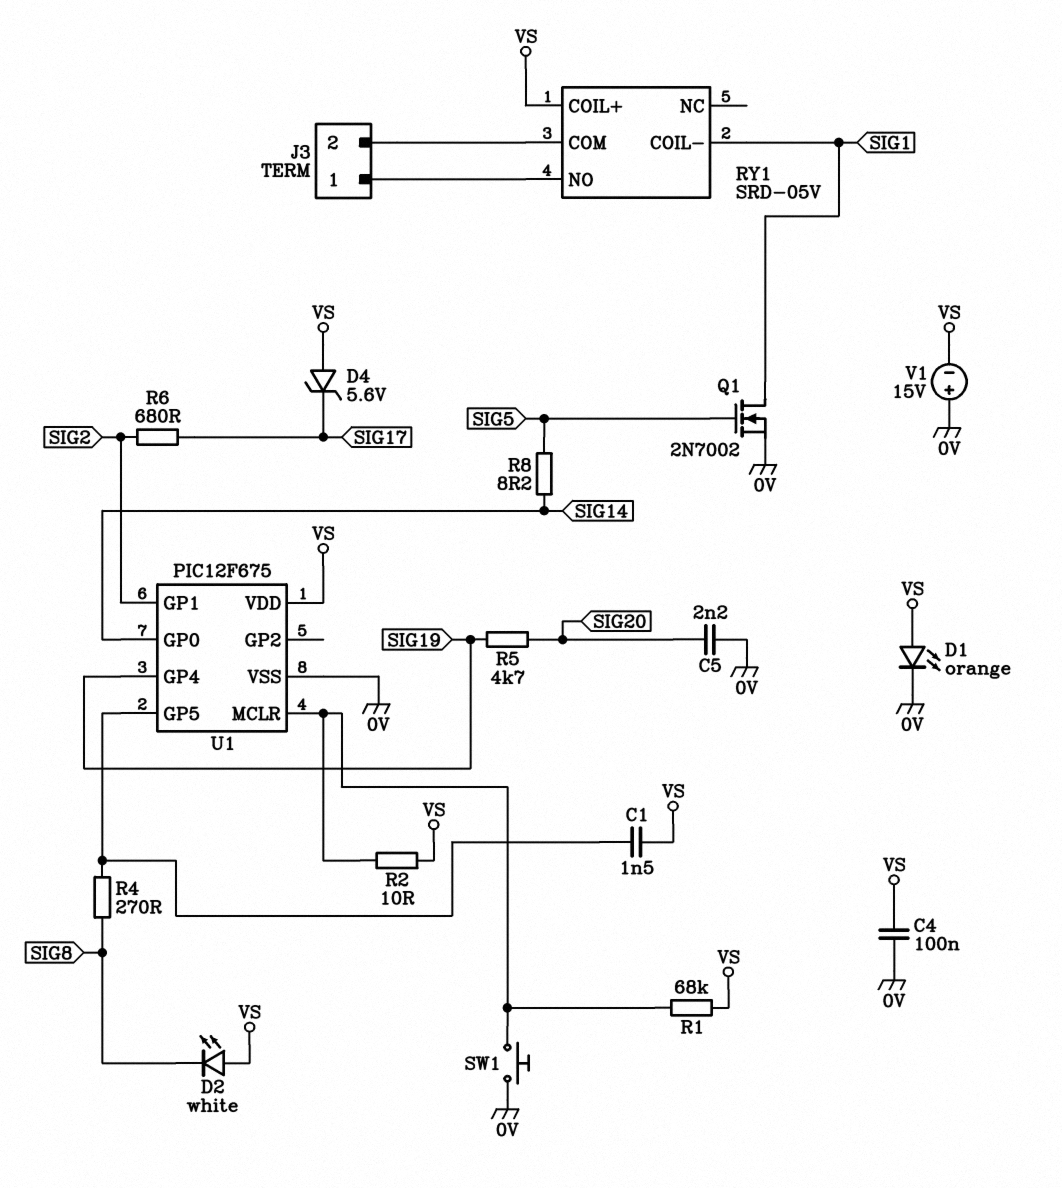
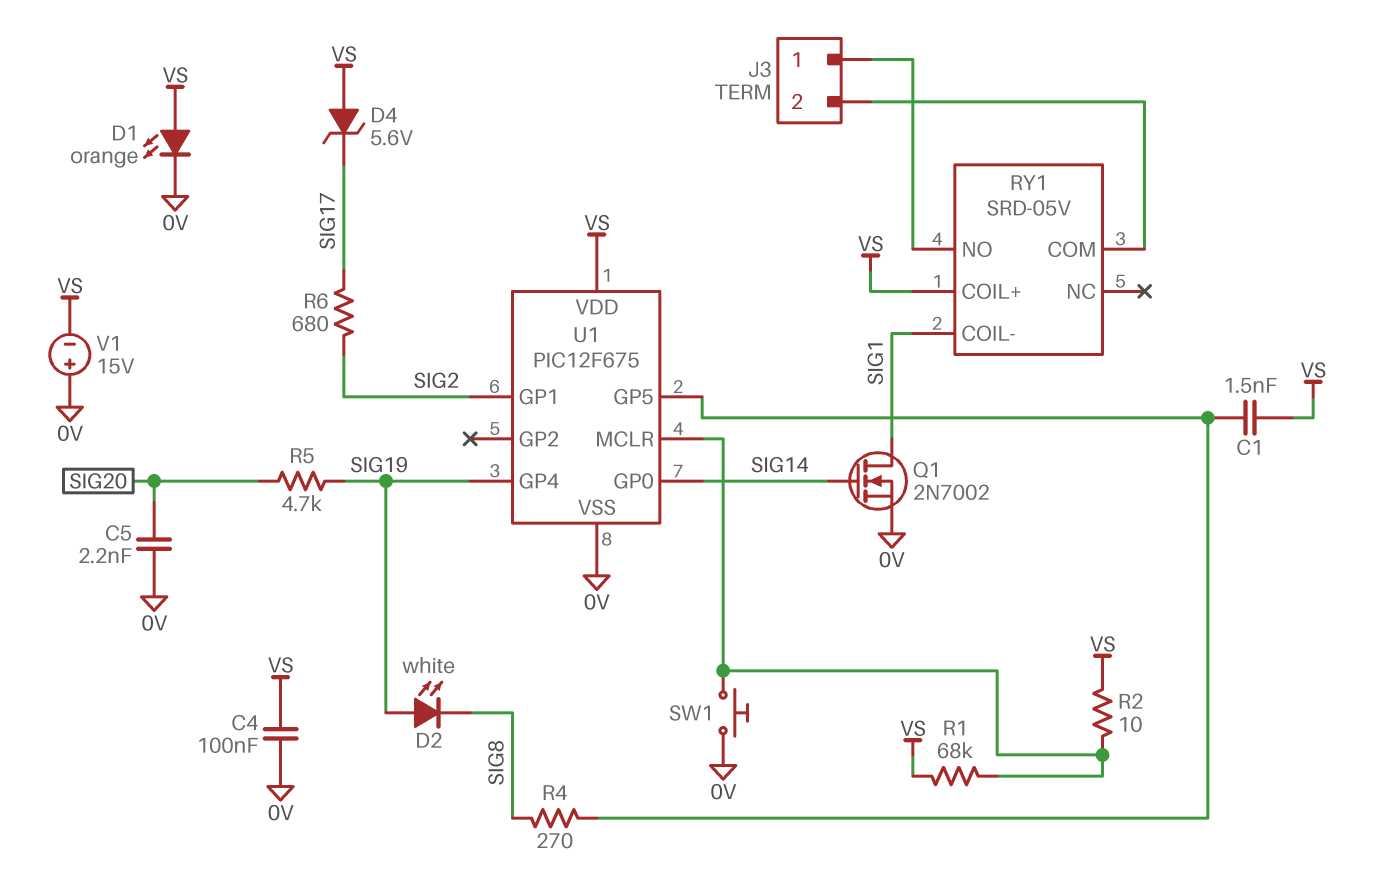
D2: LED white (A VS, K SIG8) -> LED white (A SIG19, K SIG8)
Q1: NMOS 2N7002 (G SIG5, D SIG1, S 0V) -> NMOS 2N7002 (G SIG14, D SIG1, S 0V)
R8: 8.2 (SIG5, SIG14) -> none

